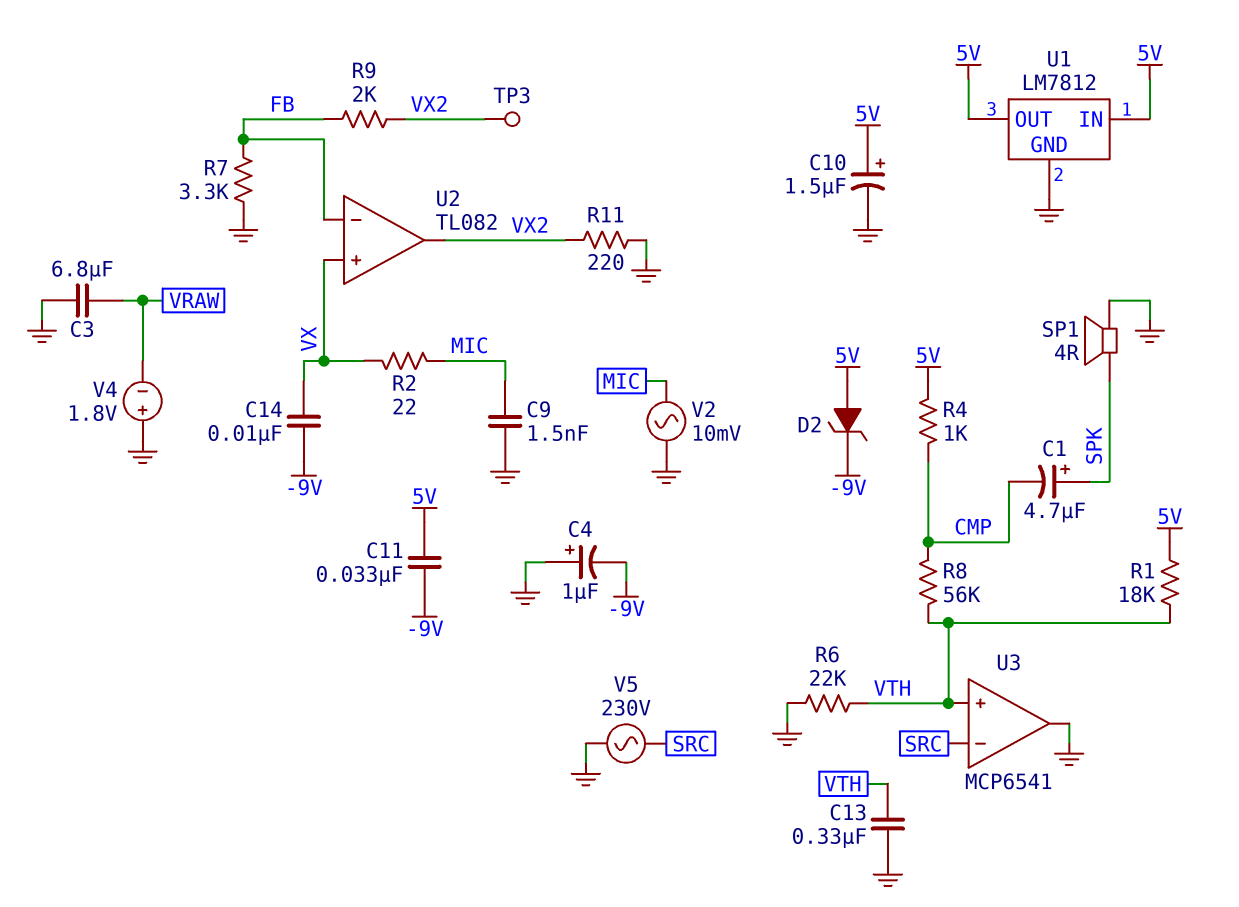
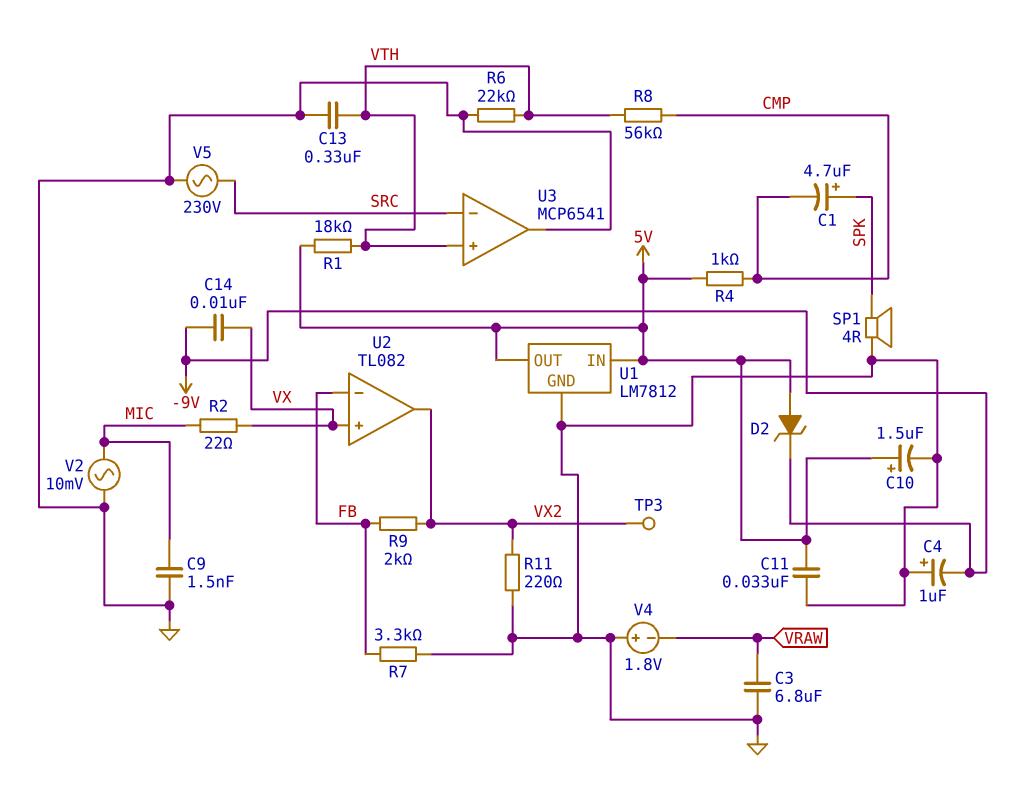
C11: 33nF (-9V, 5V) -> 33nF (5V, GND)

